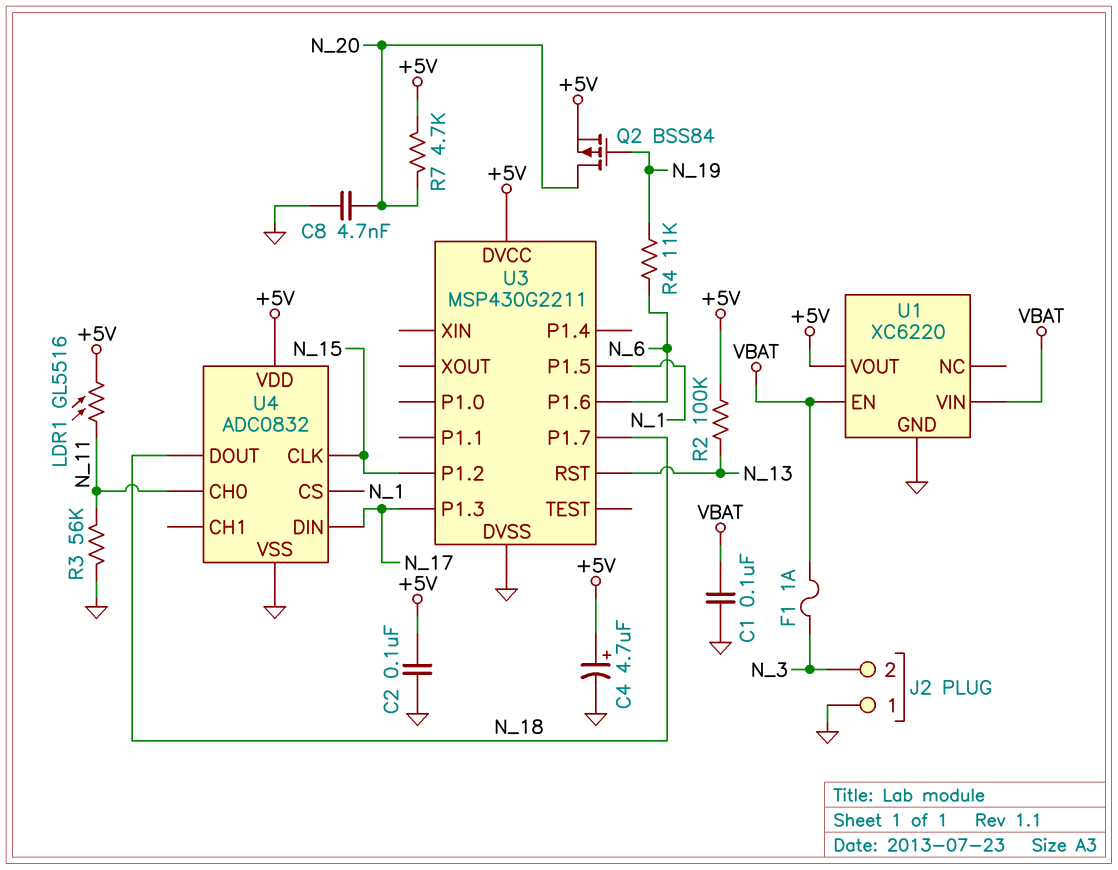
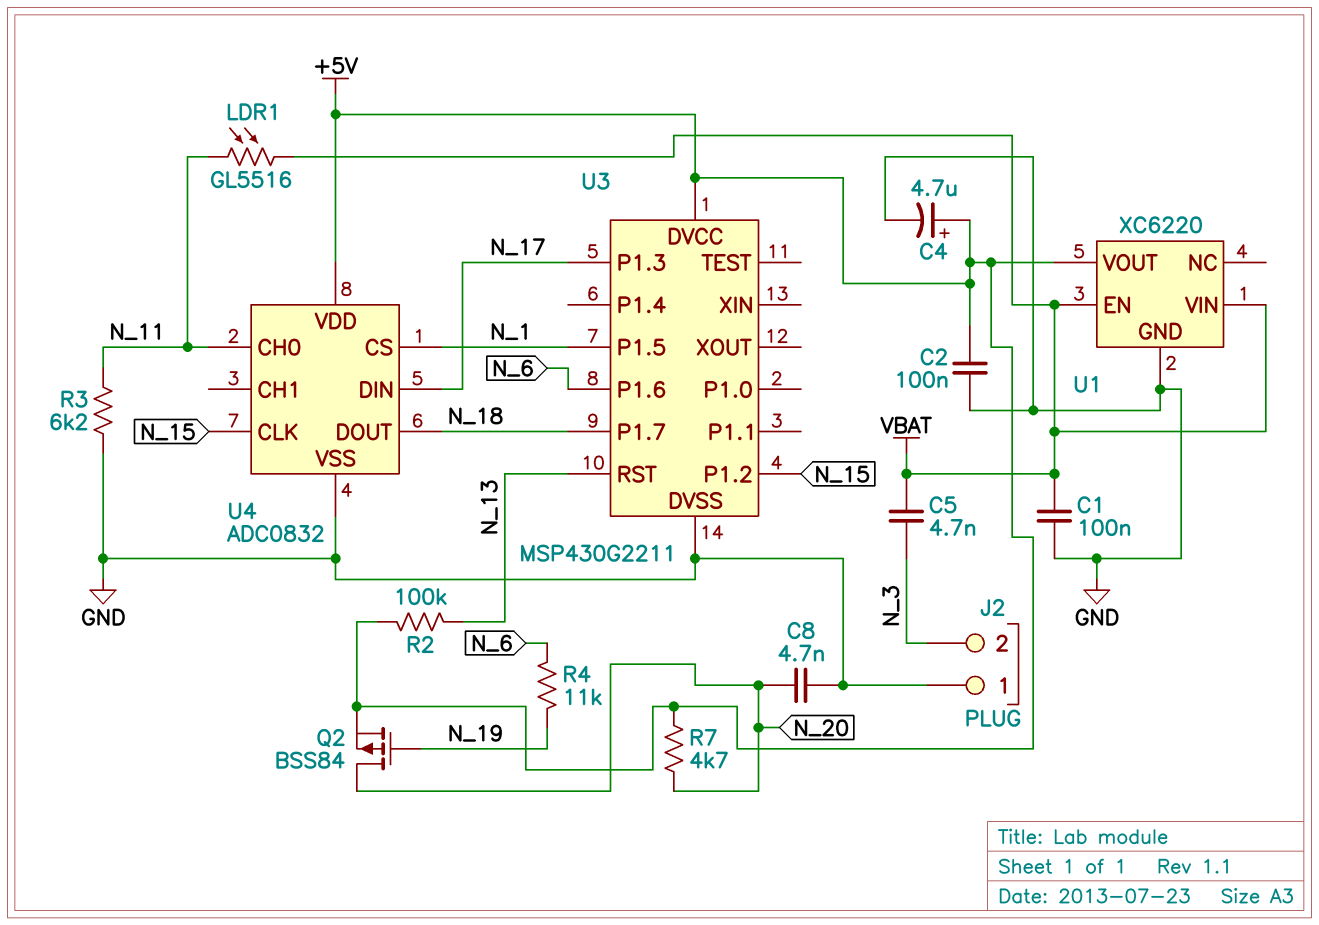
C5: none -> 4.7nF (N_3, VBAT)
F1: 1A (N_3, VBAT) -> none
LDR1: GL5516 (+5V, N_11) -> GL5516 (N_11, VBAT)
R3: 56k (GND, N_11) -> 6.2k (GND, N_11)

